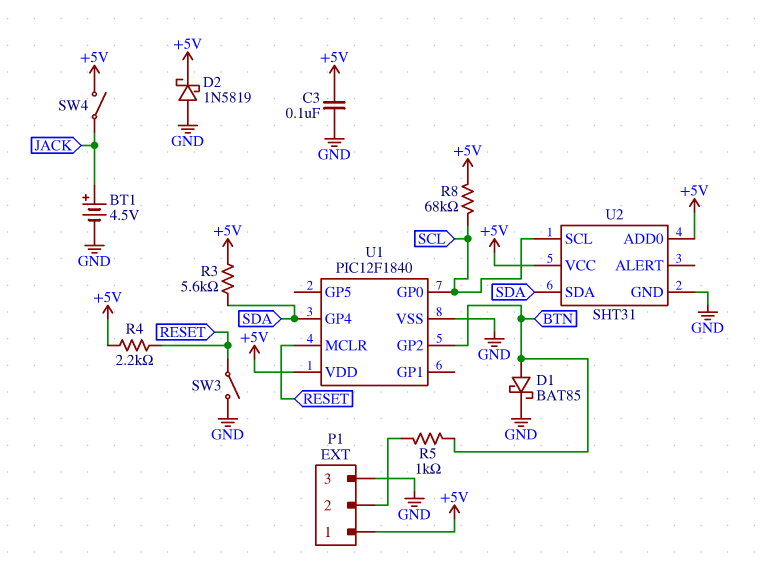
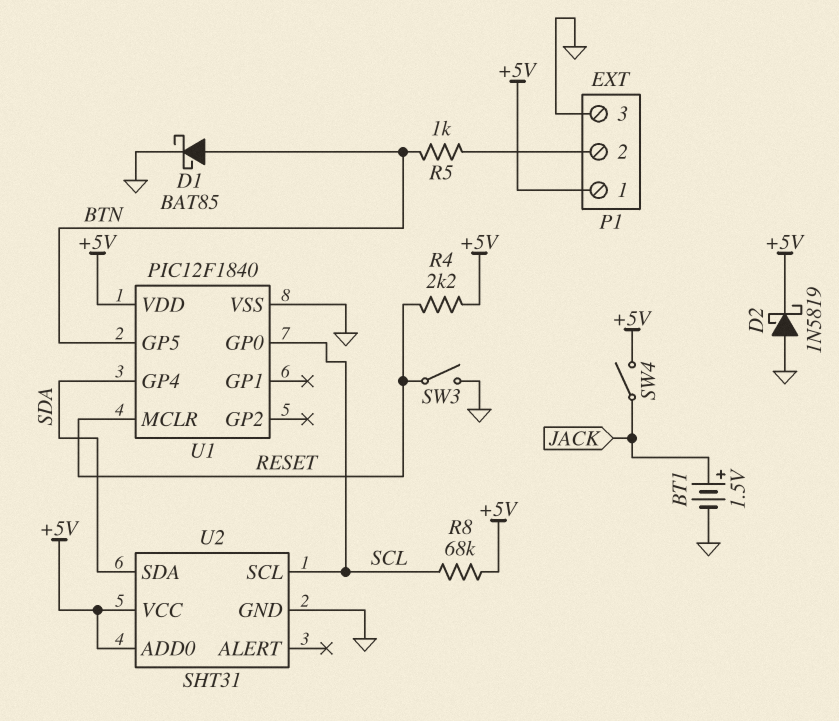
BT1: 4.5V (plus JACK, minus GND) -> 1.5V (plus JACK, minus GND)
C3: 100nF (+5V, GND) -> none
R3: 5.6k (+5V, SDA) -> none
U1 pin GP2: BTN -> none
U1 pin GP5: none -> BTN

